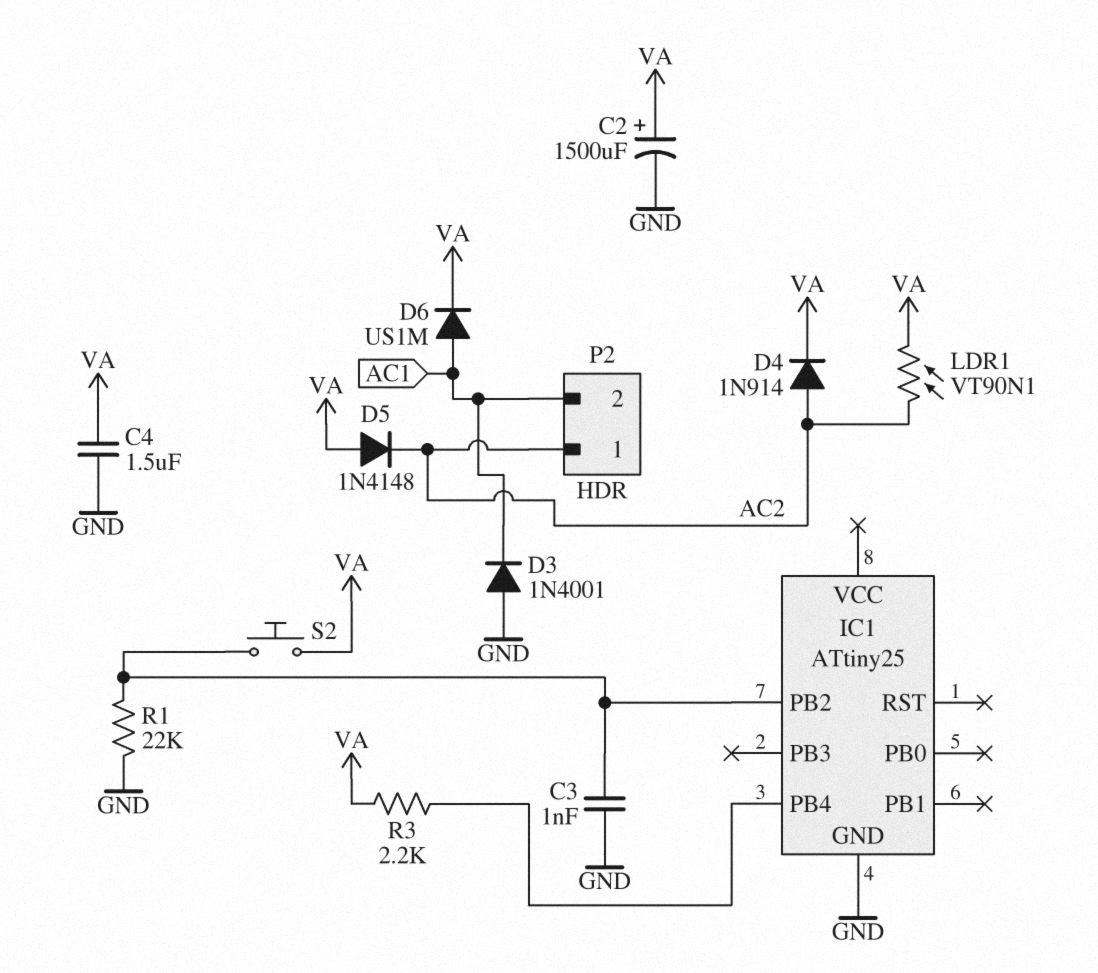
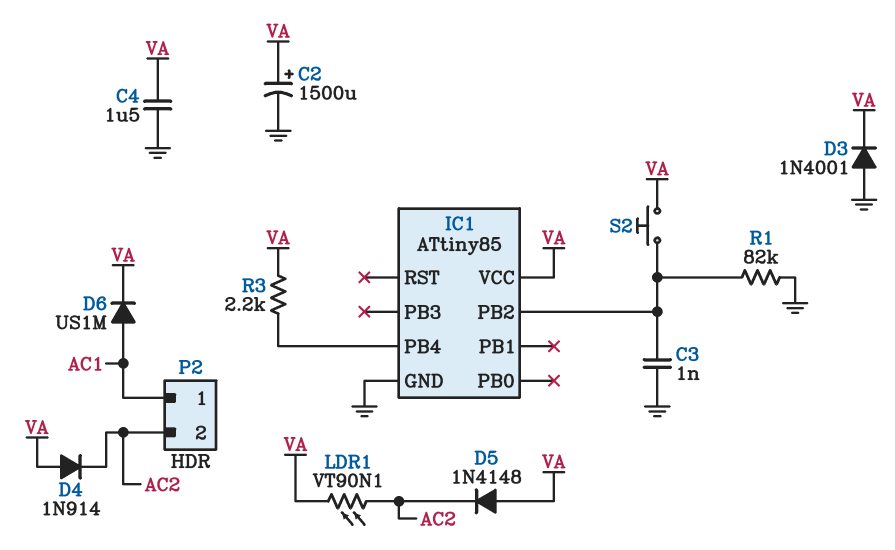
D3: diode 1N4001 (A GND, K AC1) -> diode 1N4001 (A GND, K VA)
D4: diode 1N914 (A AC2, K VA) -> diode 1N914 (A VA, K AC2)
IC1: ATtiny25 -> ATtiny85
IC1 pin VCC: none -> VA
P2 pin 1: AC2 -> AC1
P2 pin 2: AC1 -> AC2
R1: 22k (GND, IC1/PB2) -> 82k (GND, IC1/PB2)

